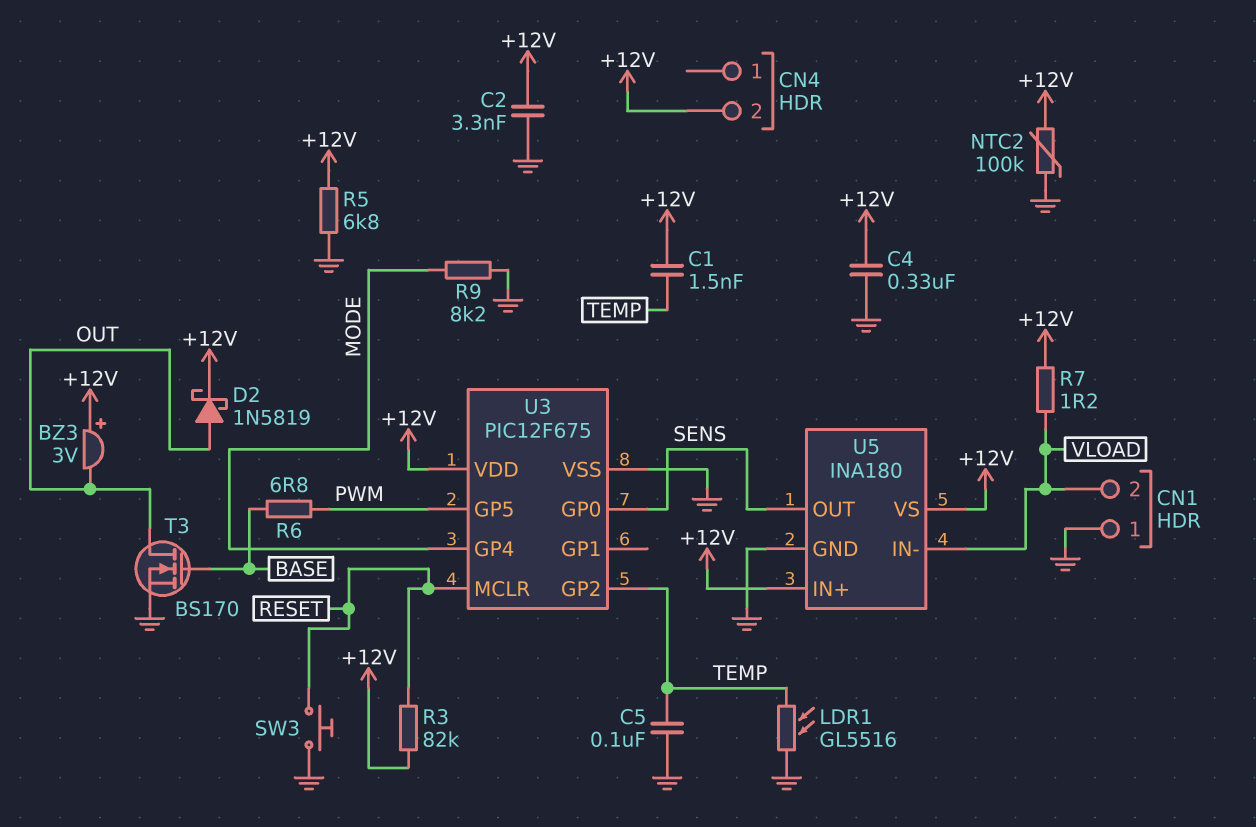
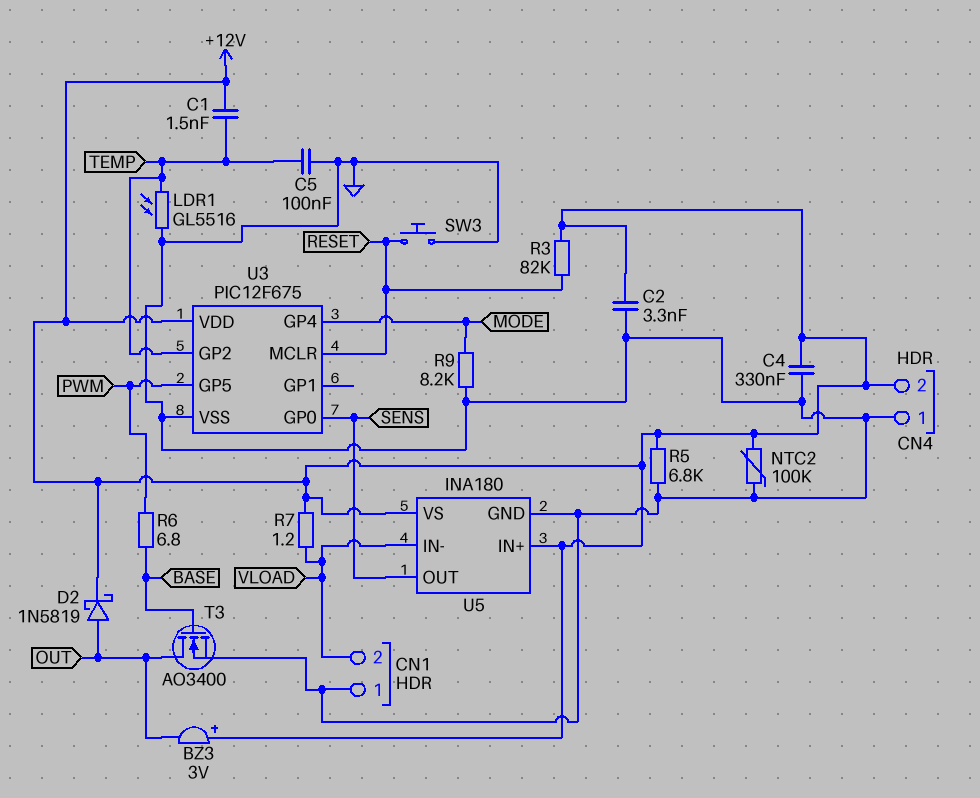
CN4 pin 1: none -> GND
T3: NMOS BS170 (G BASE, D OUT, S GND) -> NMOS AO3400 (G BASE, D OUT, S GND)

